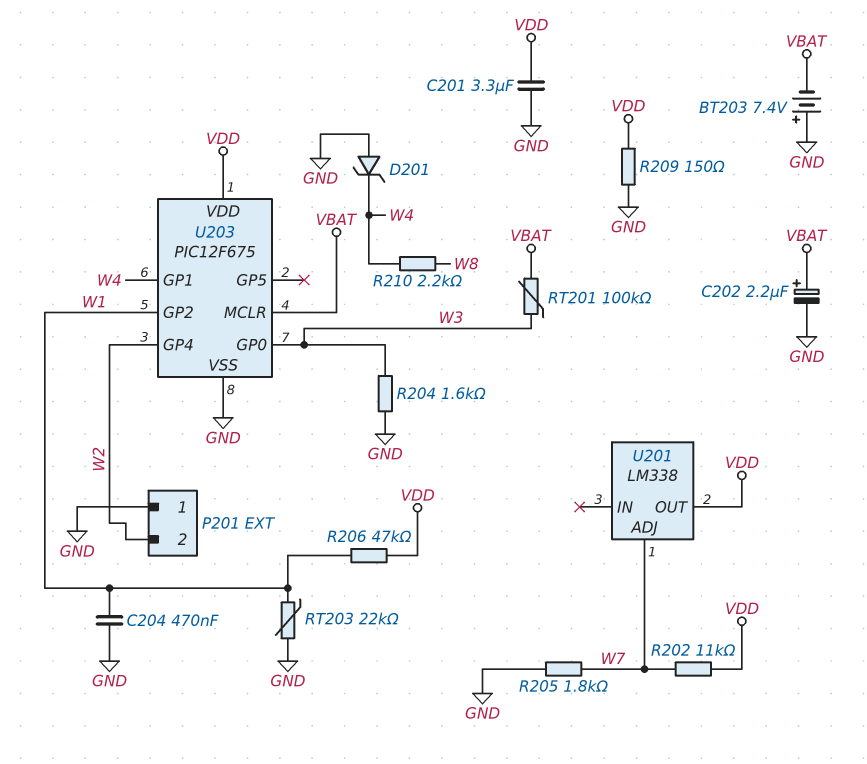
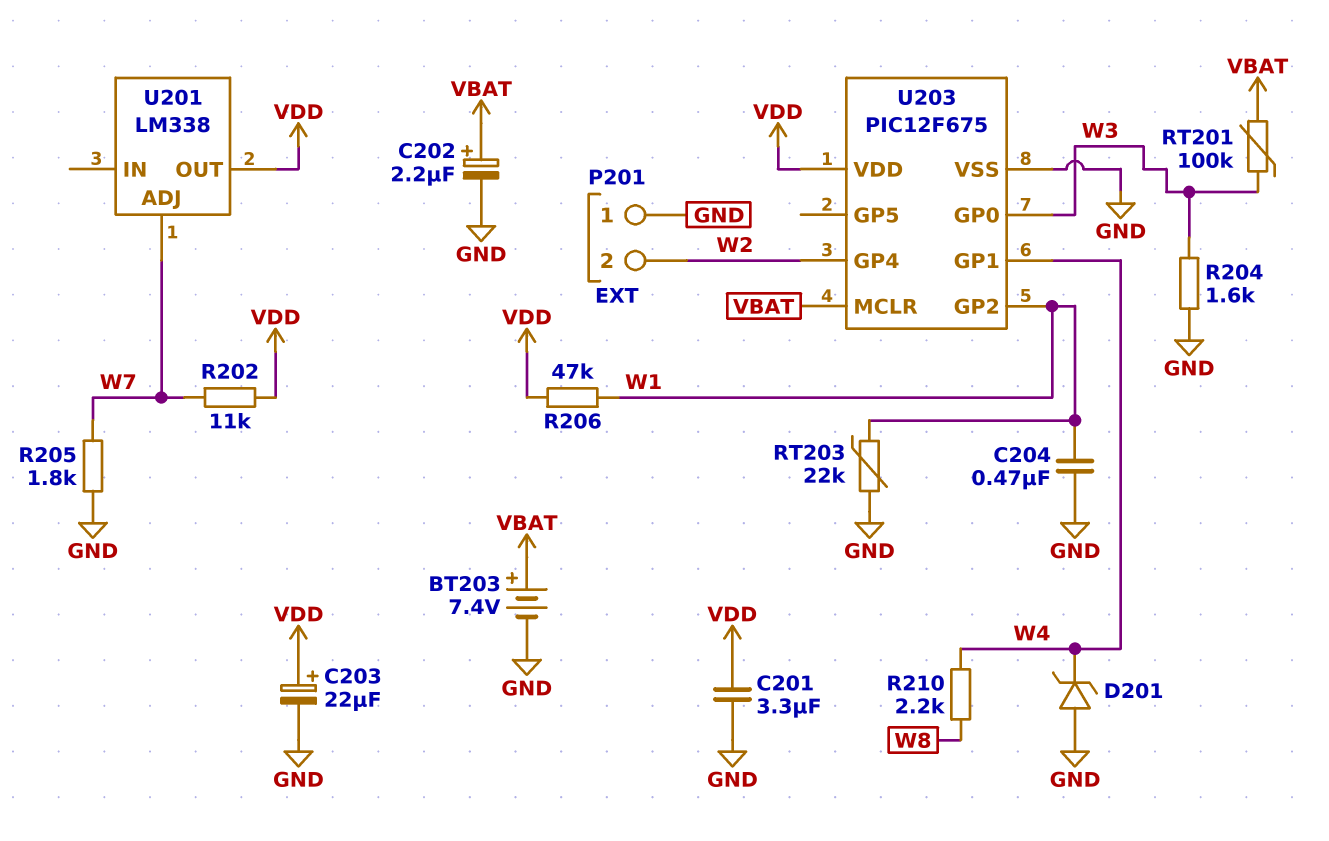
BT203: 7.4V (plus GND, minus VBAT) -> 7.4V (plus VBAT, minus GND)
C203: none -> 22uF (plus VDD, minus GND)
R209: 150 (GND, VDD) -> none

